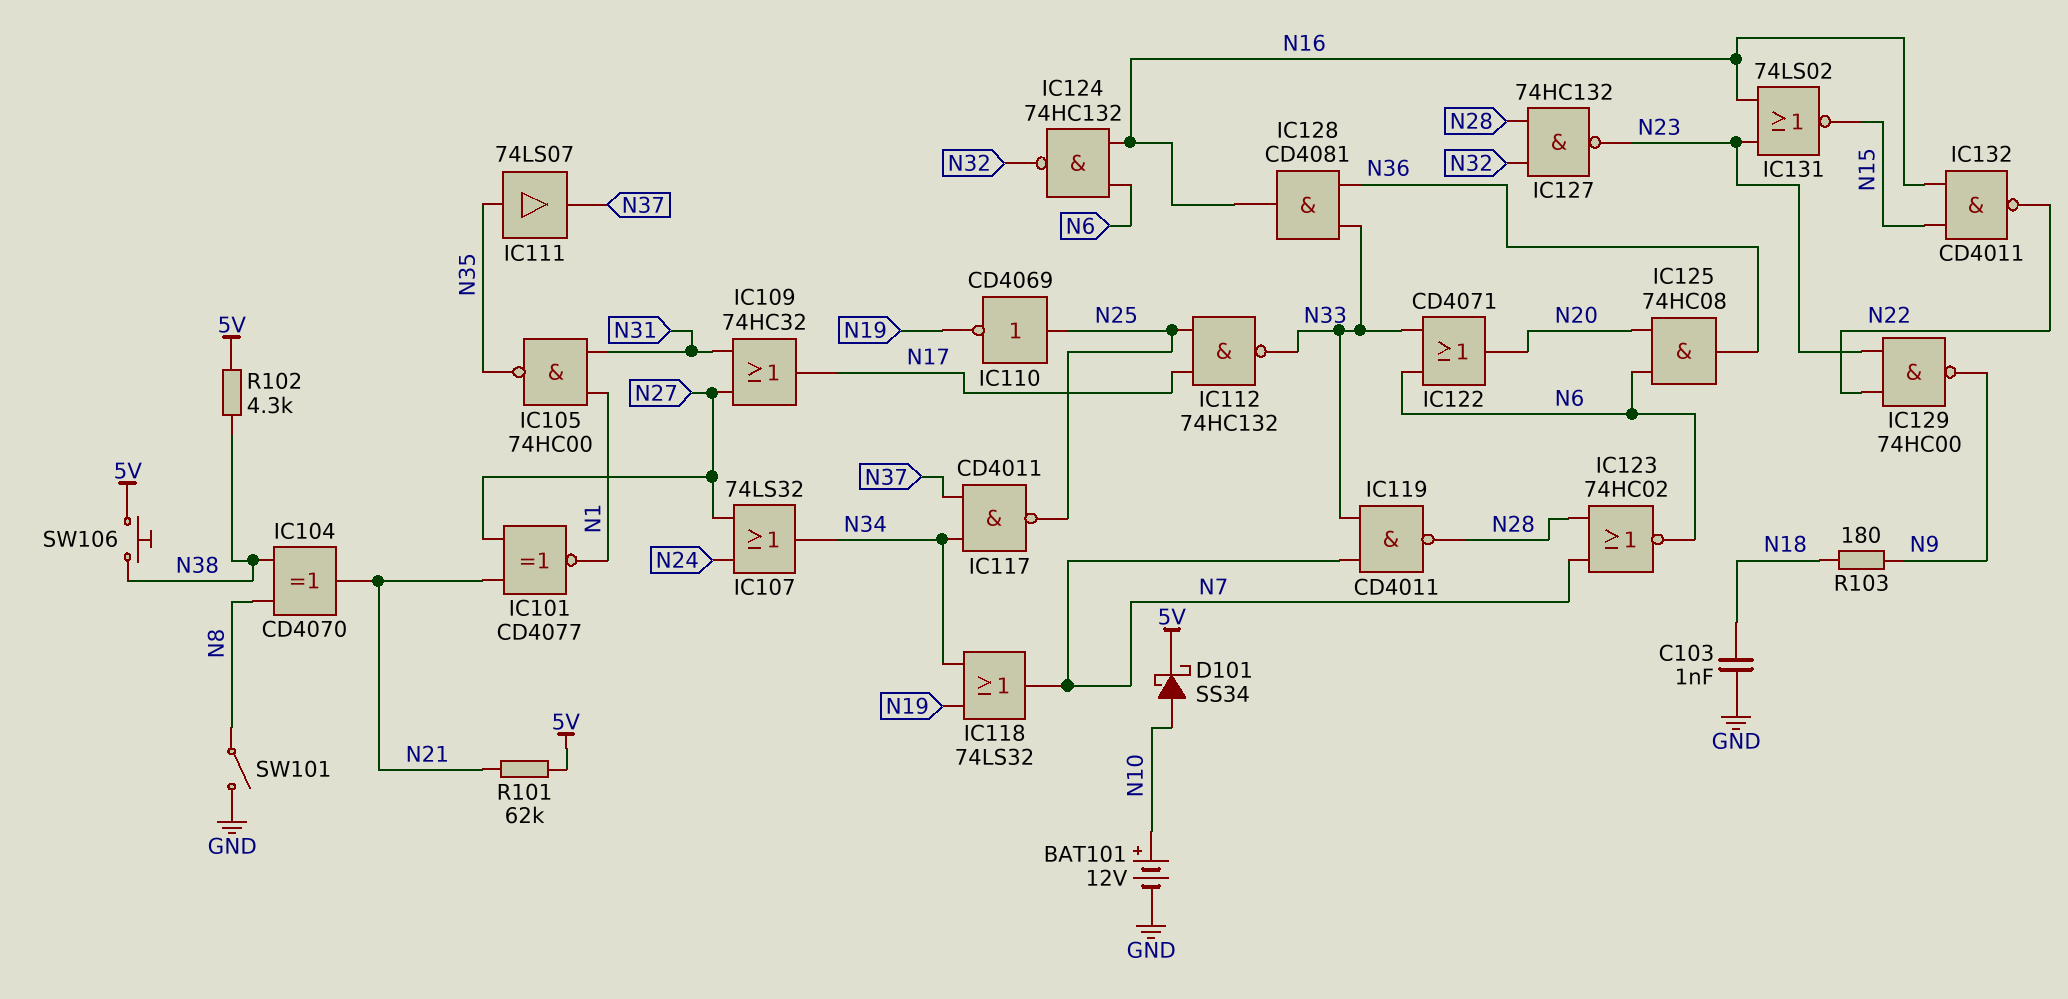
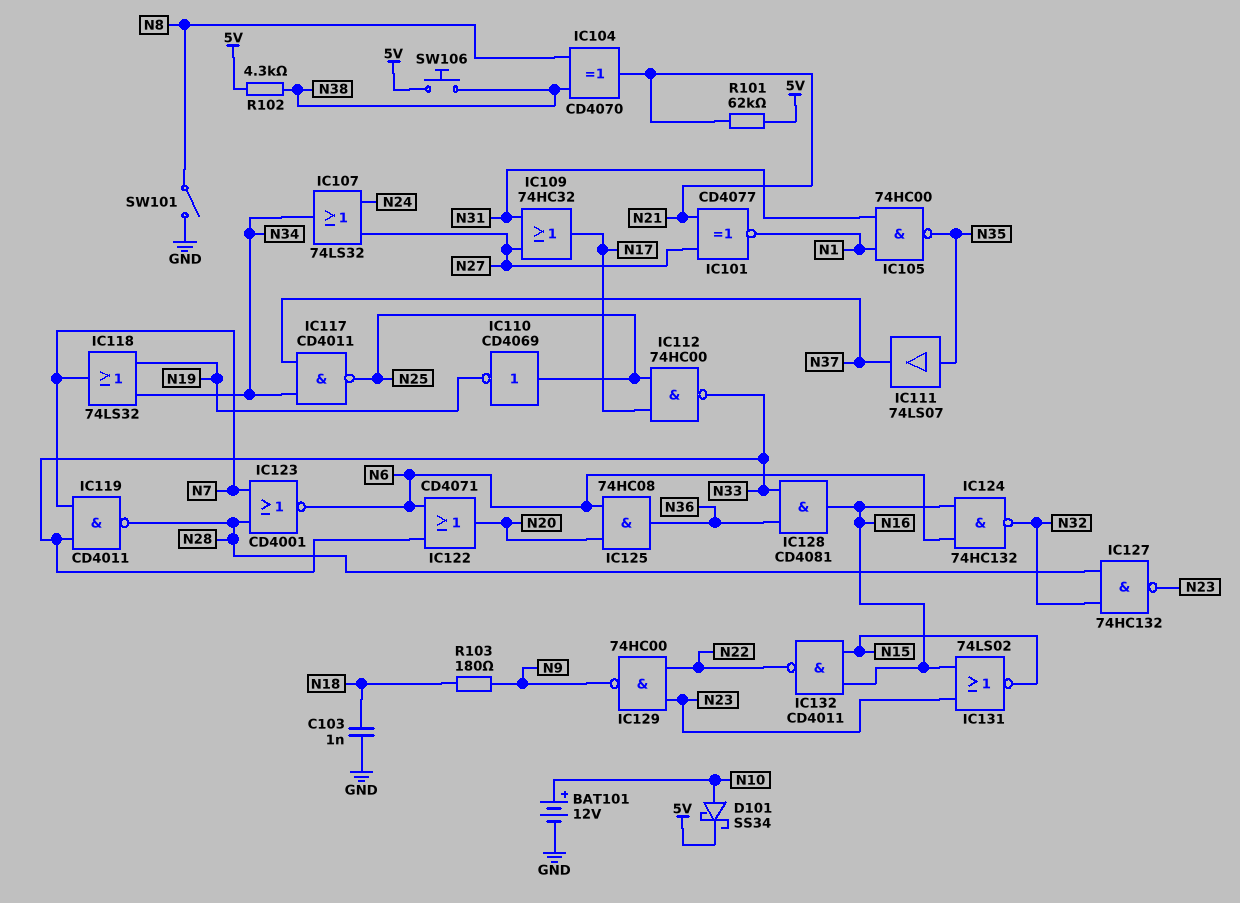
IC112: NAND 74HC132 (in N17, in N25, out N33) -> NAND 74HC00 (in N17, in N25, out N33)
IC123: NOR 74HC02 (in N7, in N28, out N6) -> NOR CD4001 (in N7, in N28, out N6)

